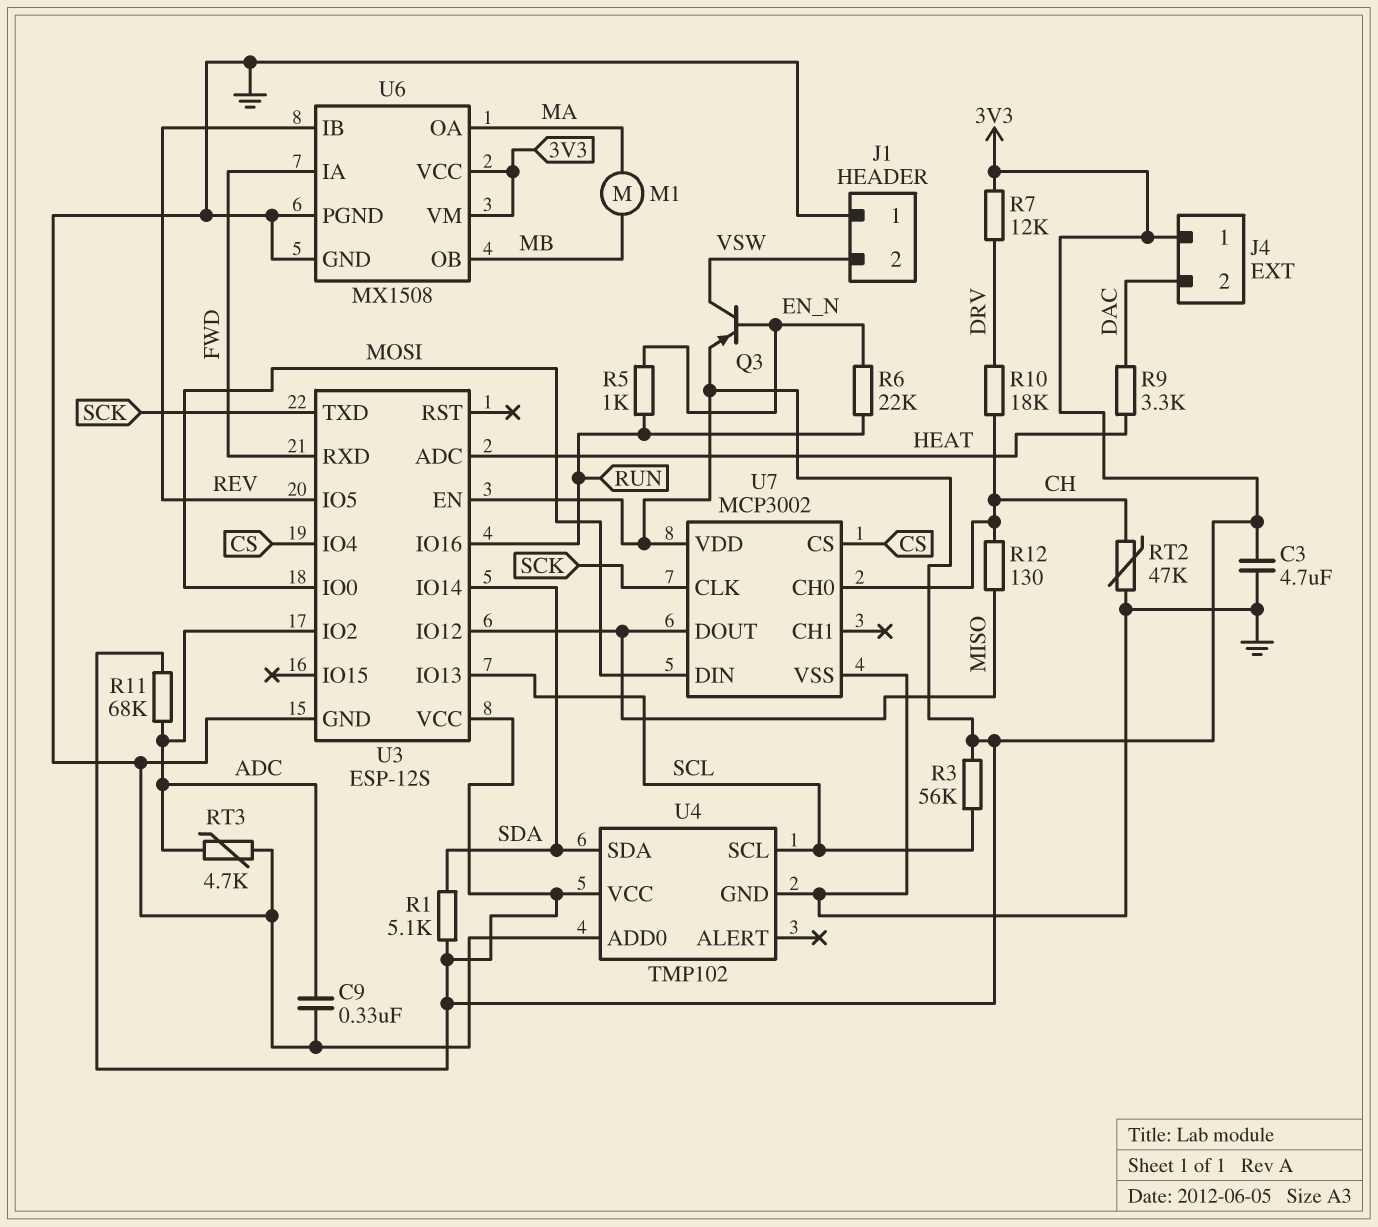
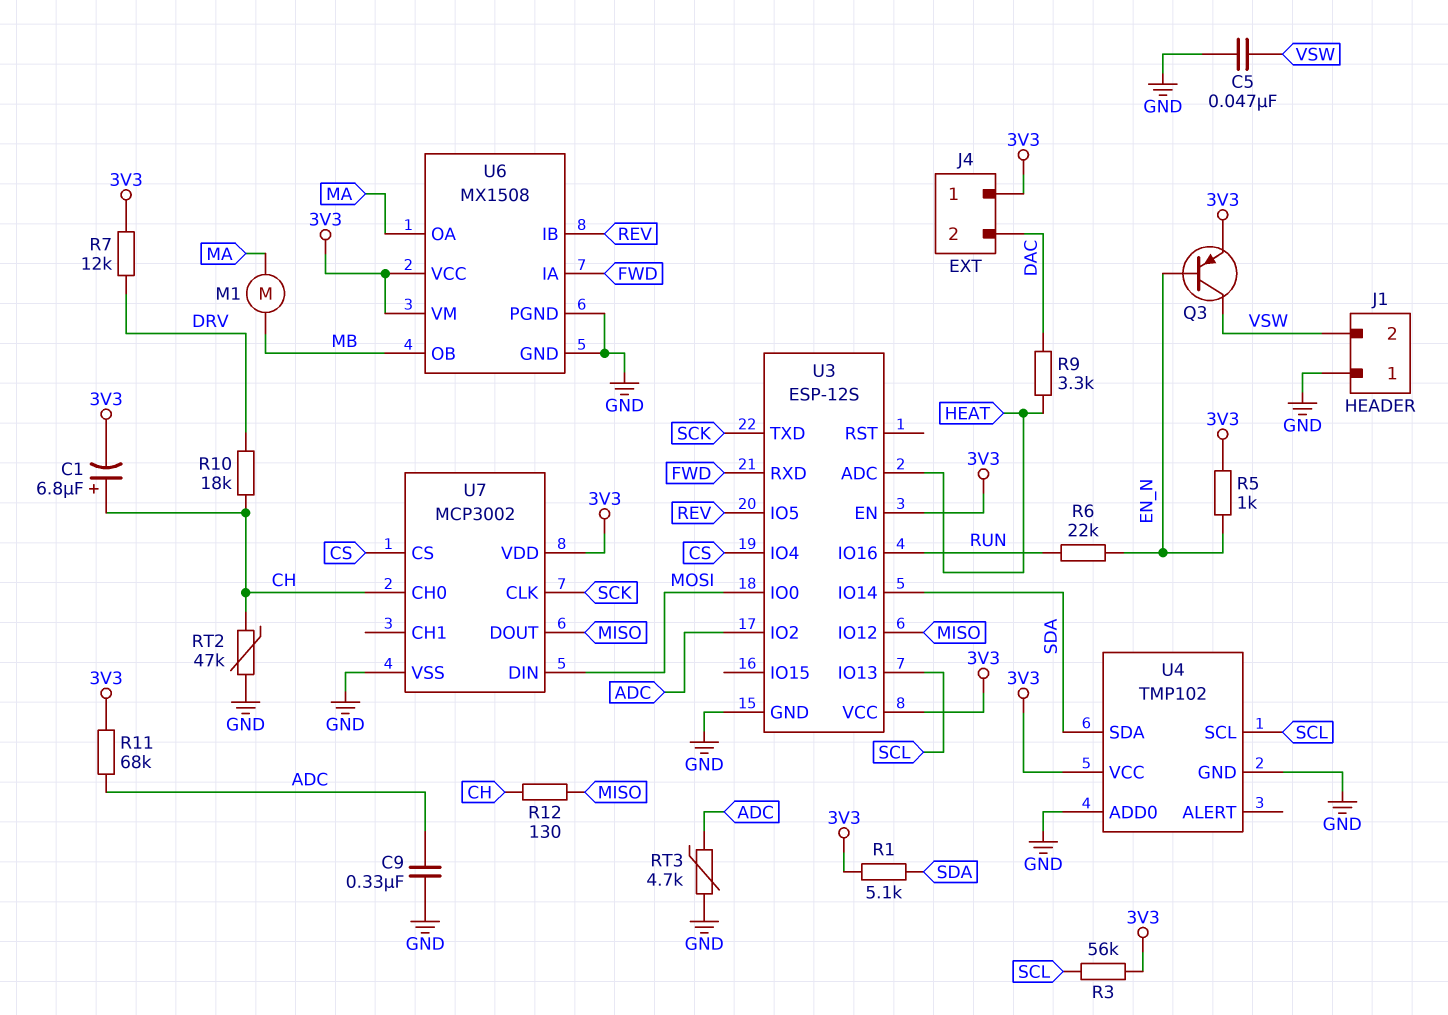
C1: none -> 6.8uF (plus CH, minus 3V3)
C3: 4.7uF (3V3, GND) -> none
C5: none -> 47nF (GND, VSW)
R5: 1k (EN_N, RUN) -> 1k (3V3, EN_N)

